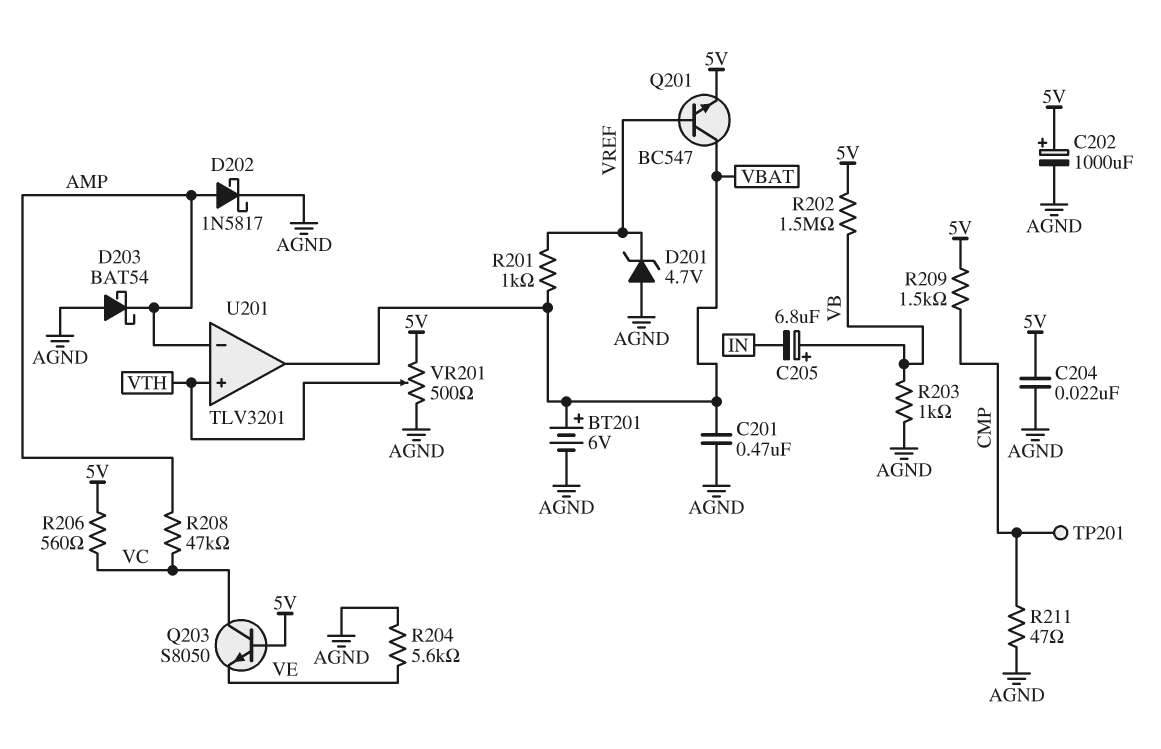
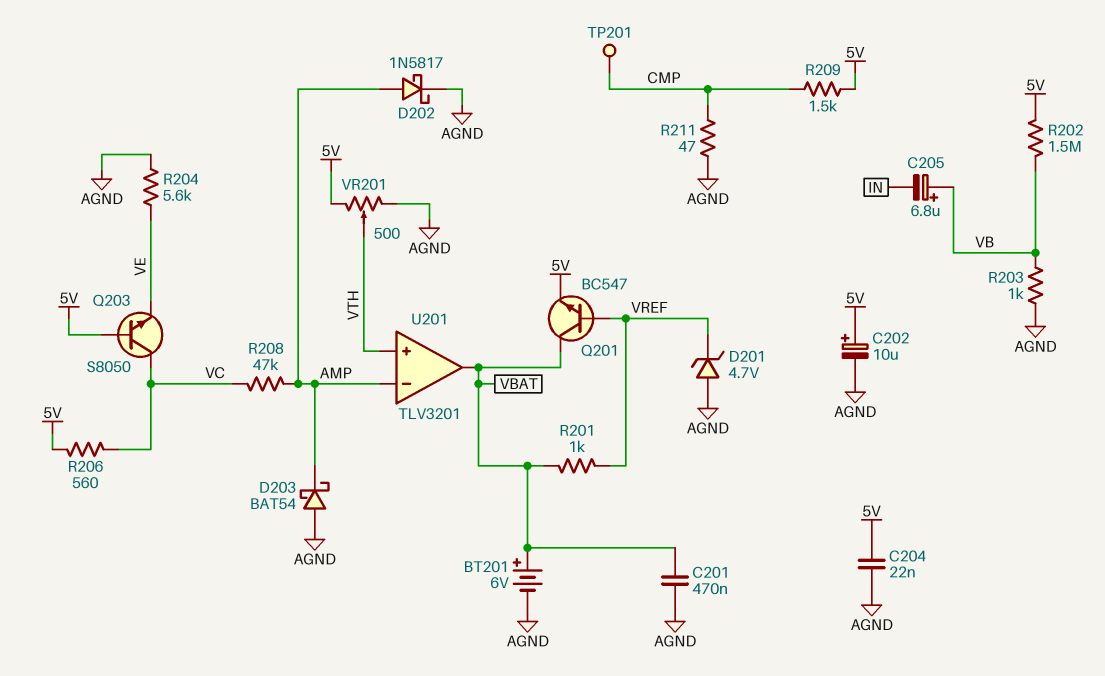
C202: 1000uF (plus 5V, minus AGND) -> 10uF (plus 5V, minus AGND)

